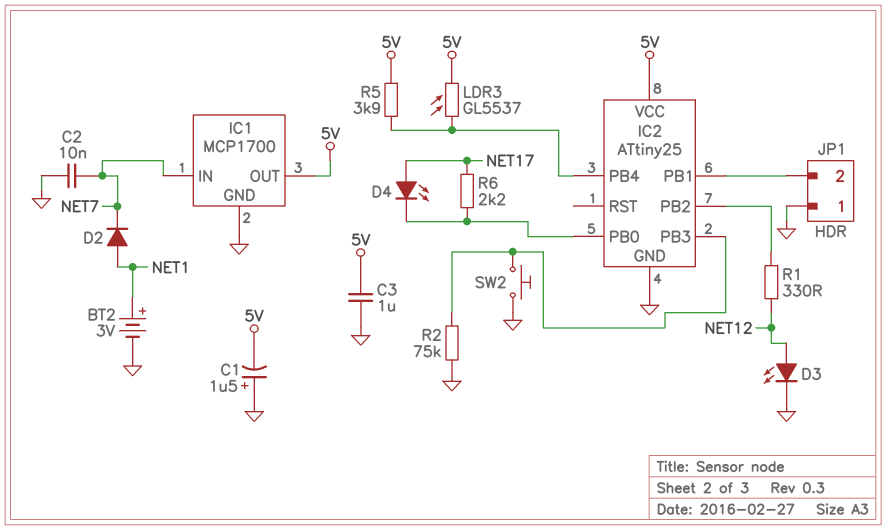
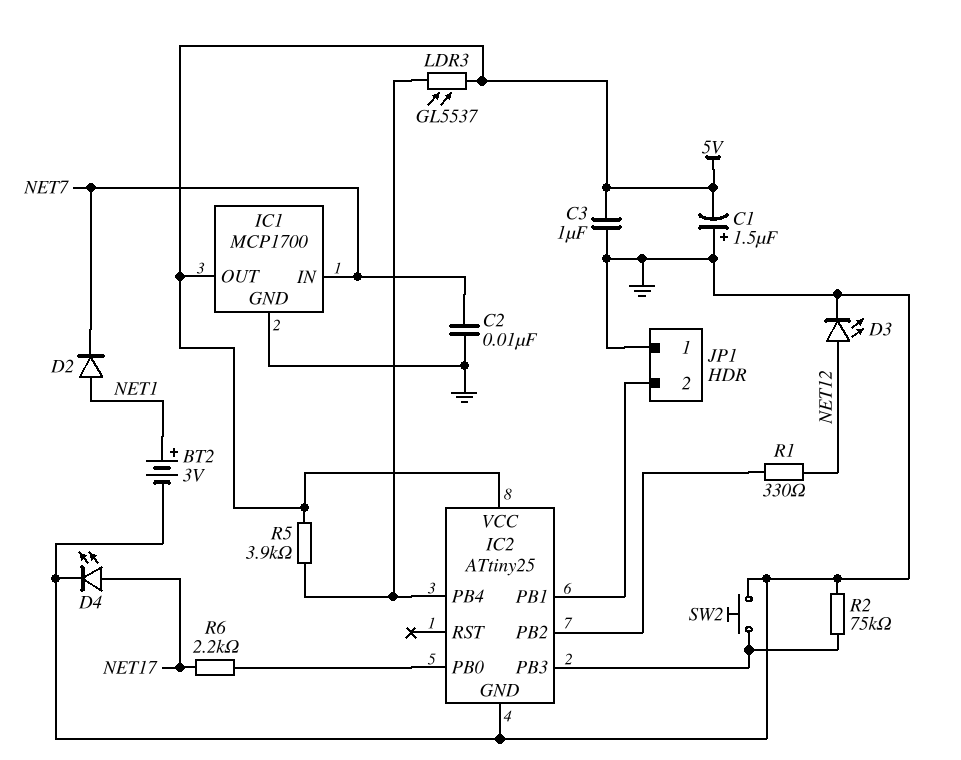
D4: LED (A NET17, K IC2/PB0) -> LED (A NET17, K GND)

